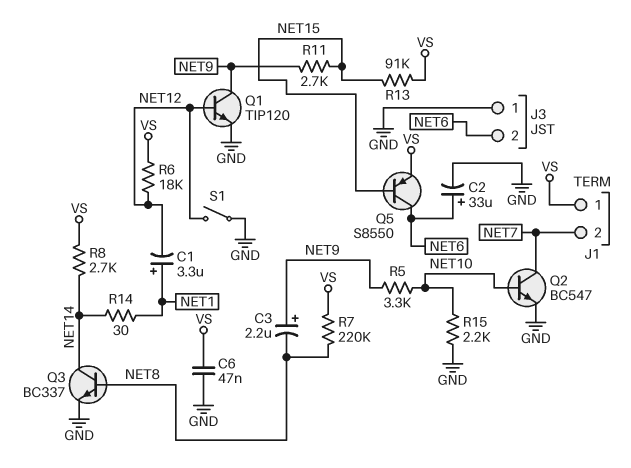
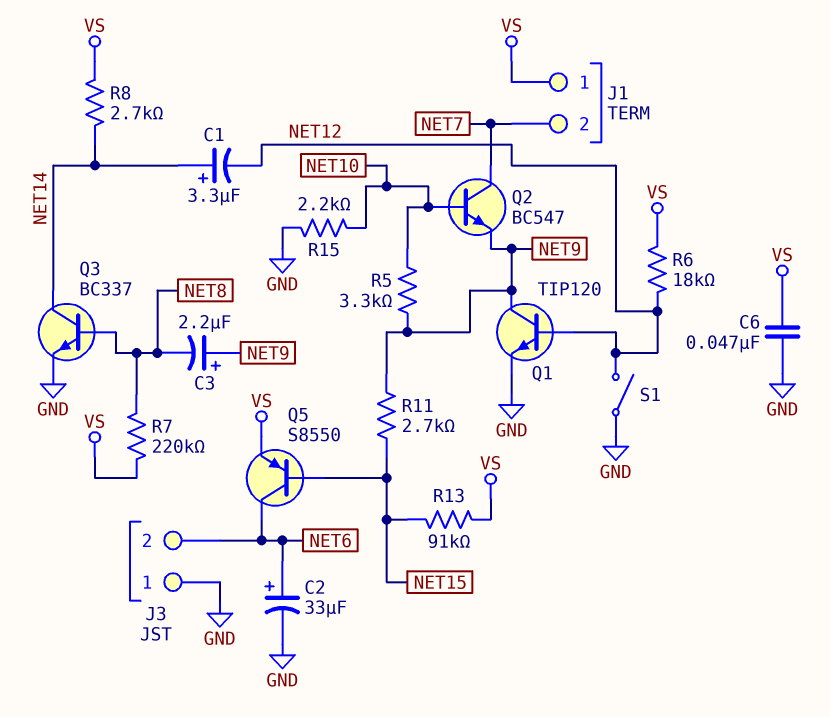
C1: 3.3uF (plus NET1, minus NET12) -> 3.3uF (plus NET14, minus NET12)
Q2: NPN BC547 (B NET10, C NET7, E GND) -> NPN BC547 (B NET10, C NET7, E NET9)
R14: 30 (NET1, NET14) -> none

